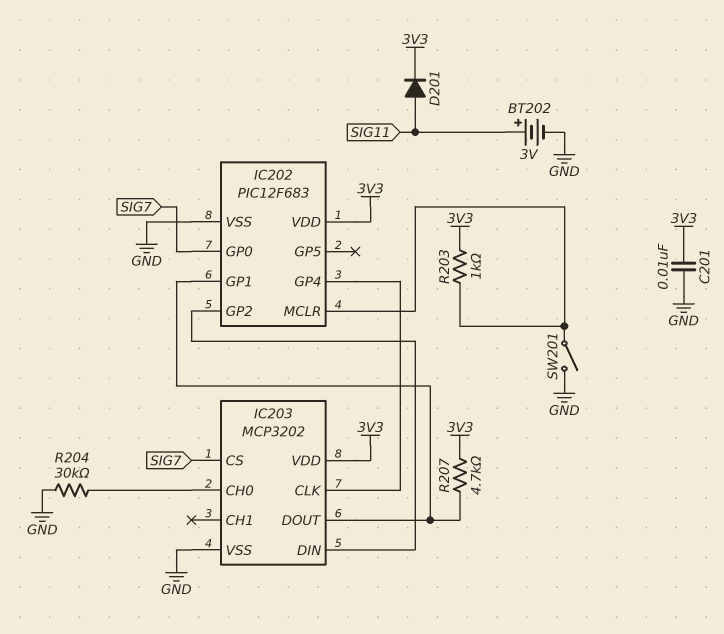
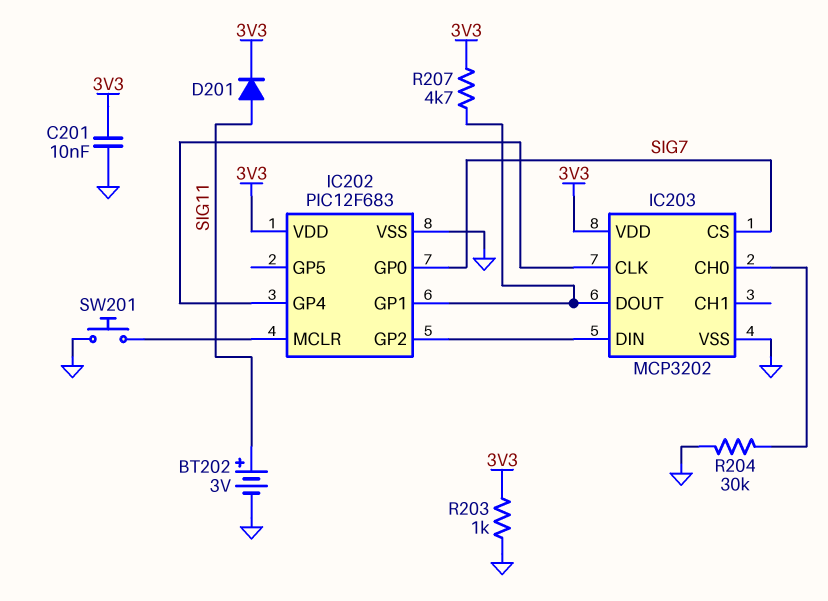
R203: 1k (3V3, IC202/MCLR) -> 1k (3V3, GND)
SW201: switch (GND, IC202/MCLR) -> button (GND, IC202/MCLR)

